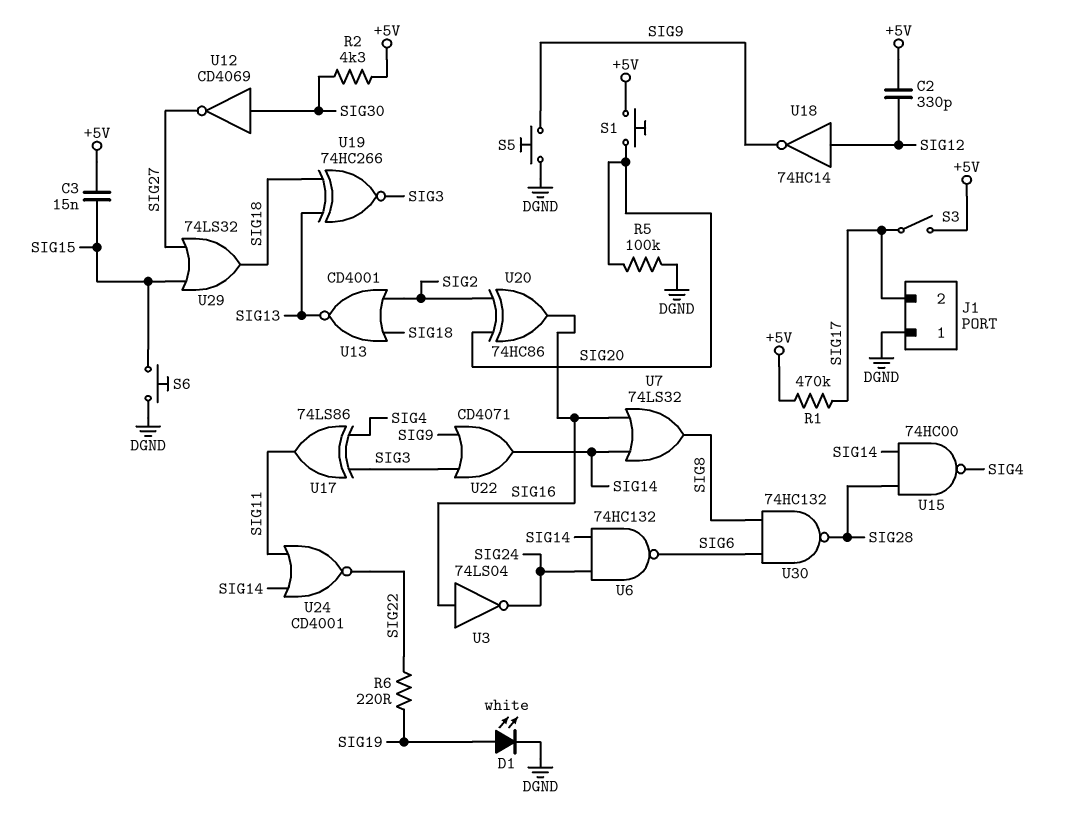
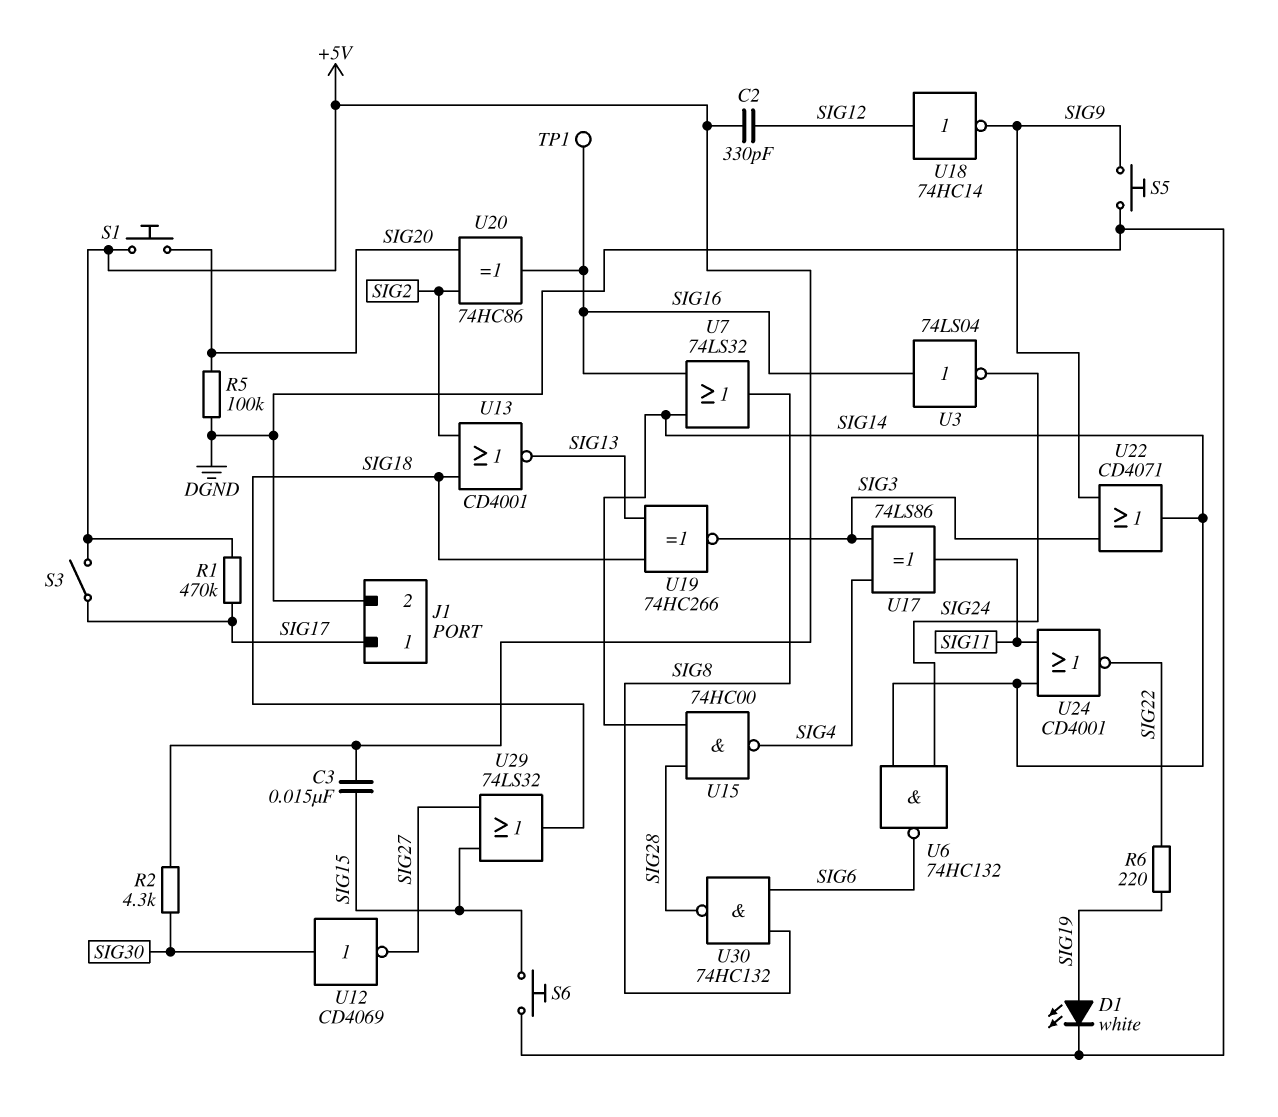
J1 pin 1: DGND -> SIG17
J1 pin 2: SIG17 -> DGND
TP1: none -> test point (SIG16)

